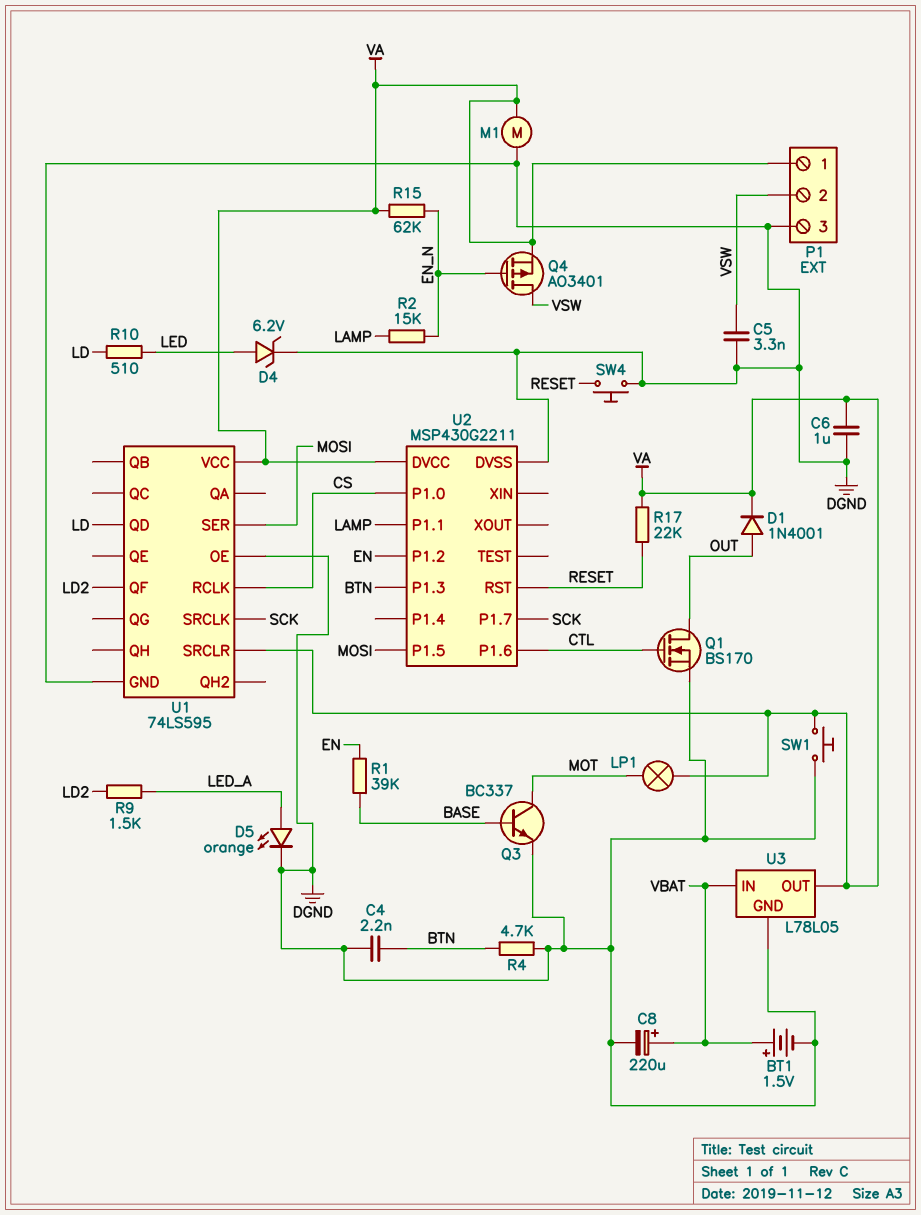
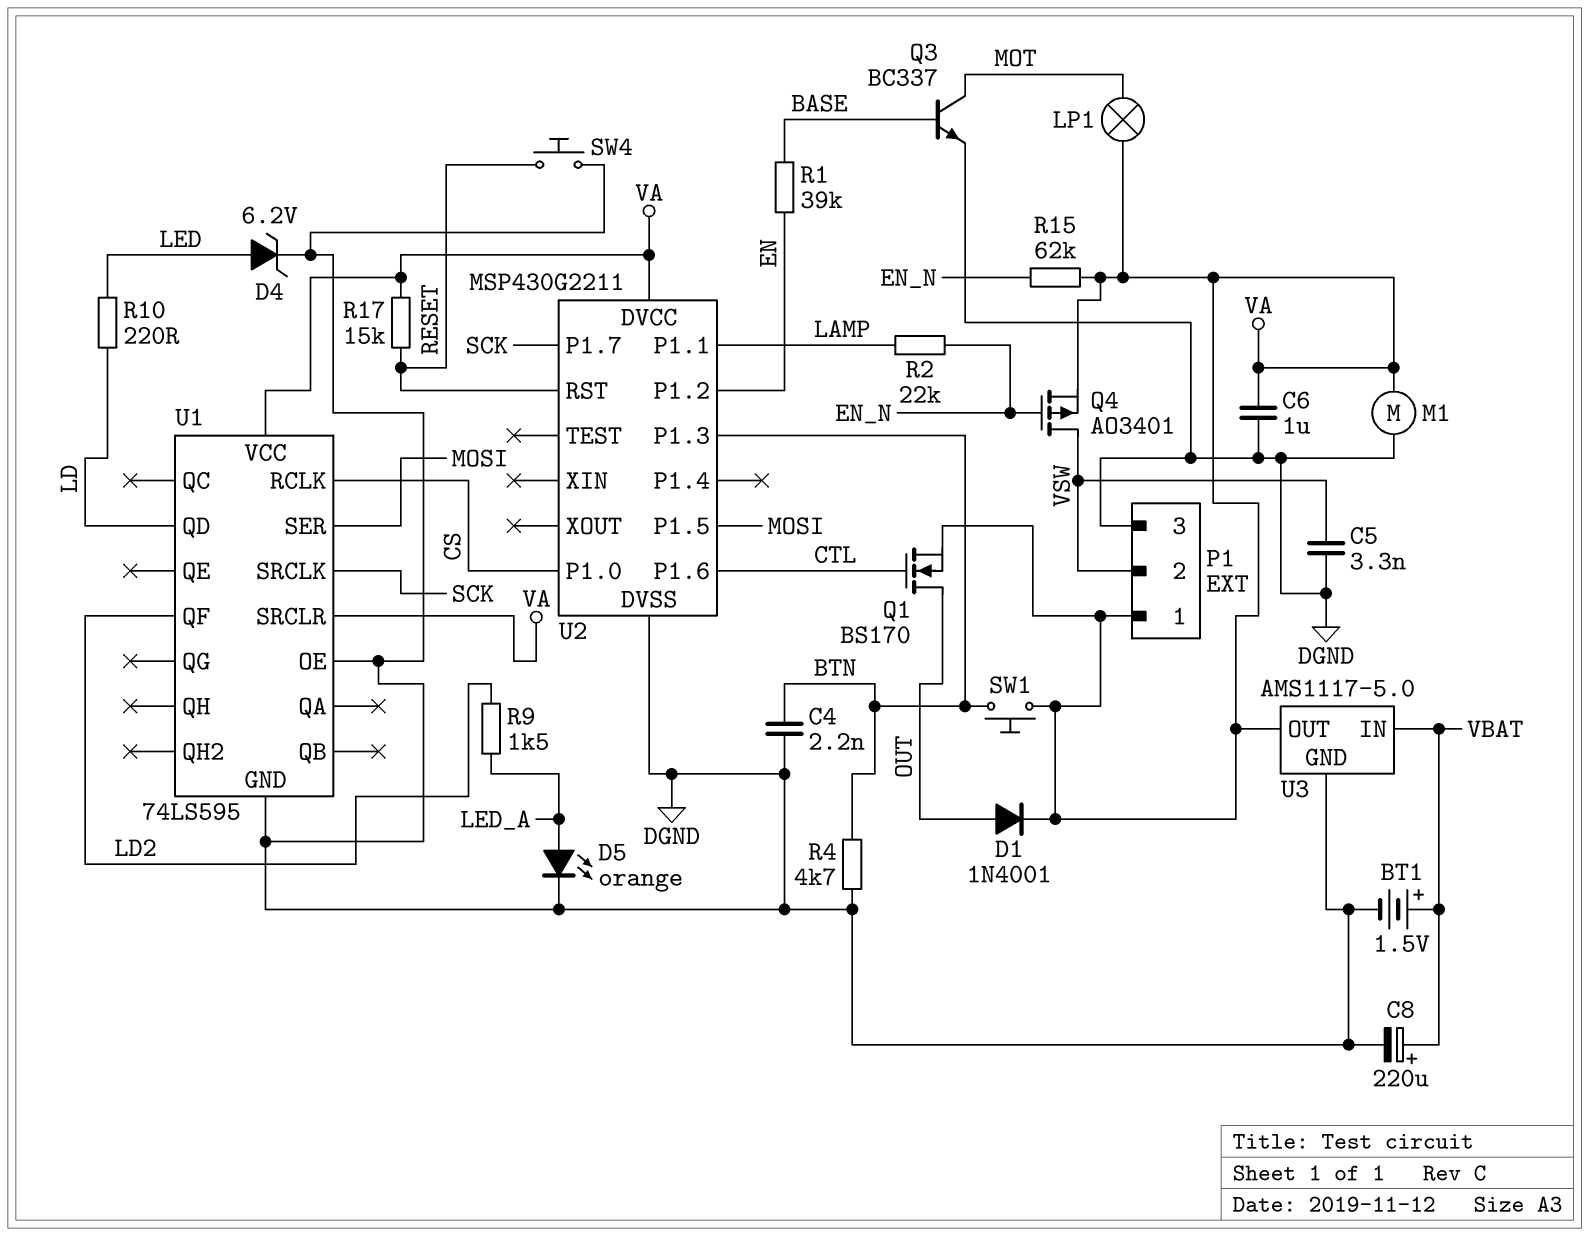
Q1: NMOS BS170 (G CTL, D OUT, S DGND) -> NMOS BS170 (G CTL, D OUT, S VA)
R2: 15k (EN_N, LAMP) -> 22k (EN_N, LAMP)
R10: 510 (LD, LED) -> 220 (LD, LED)
R17: 22k (RESET, VA) -> 15k (RESET, VA)
SW1: button (DGND, VA) -> button (BTN, VA)
U3: L78L05 -> AMS1117-5.0

